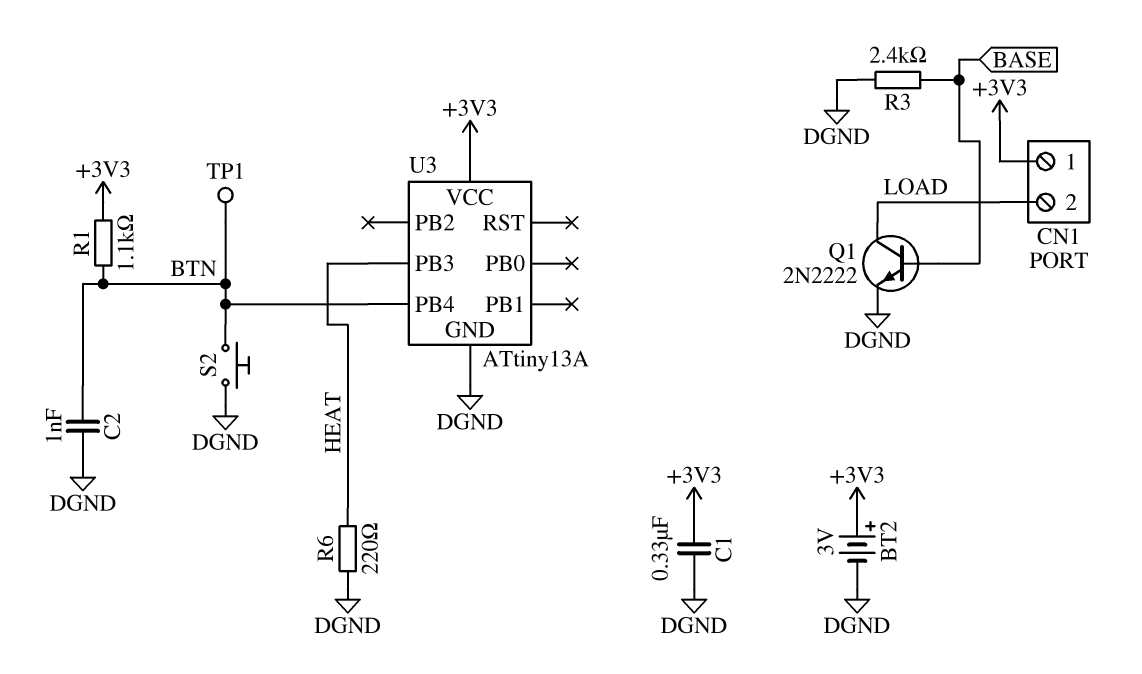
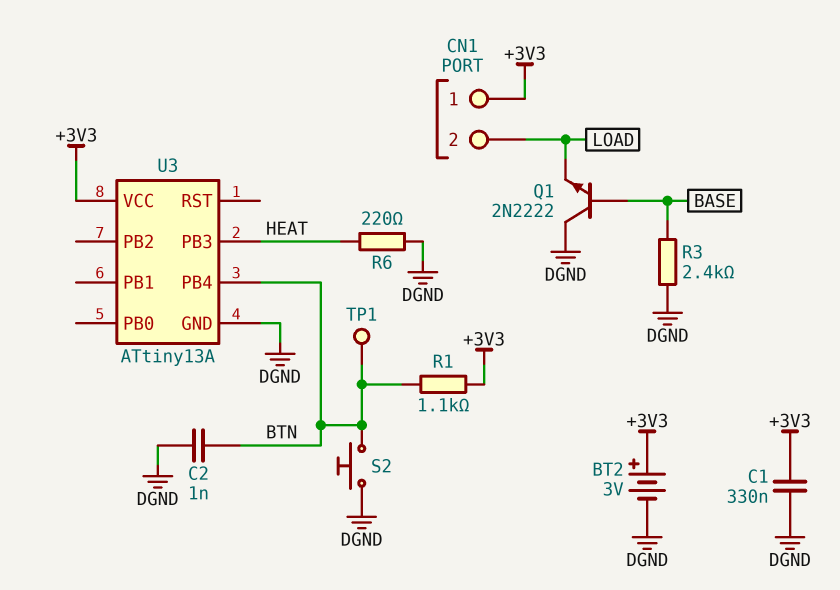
Q1: NPN 2N2222 (B BASE, C LOAD, E DGND) -> NPN 2N2222 (B BASE, C DGND, E LOAD)

